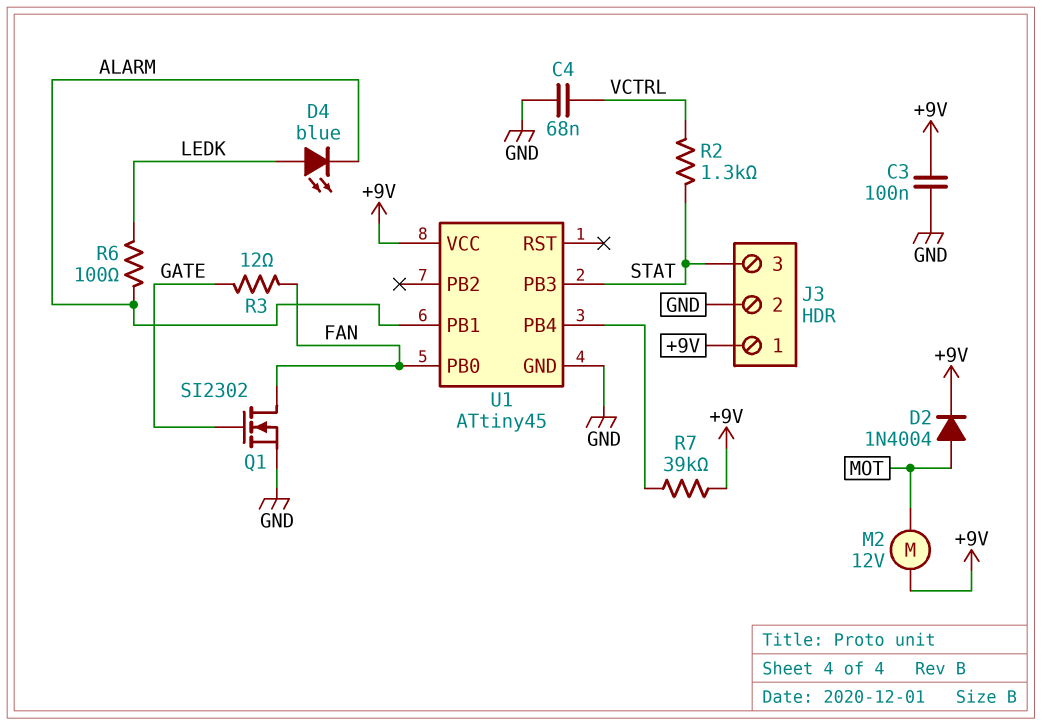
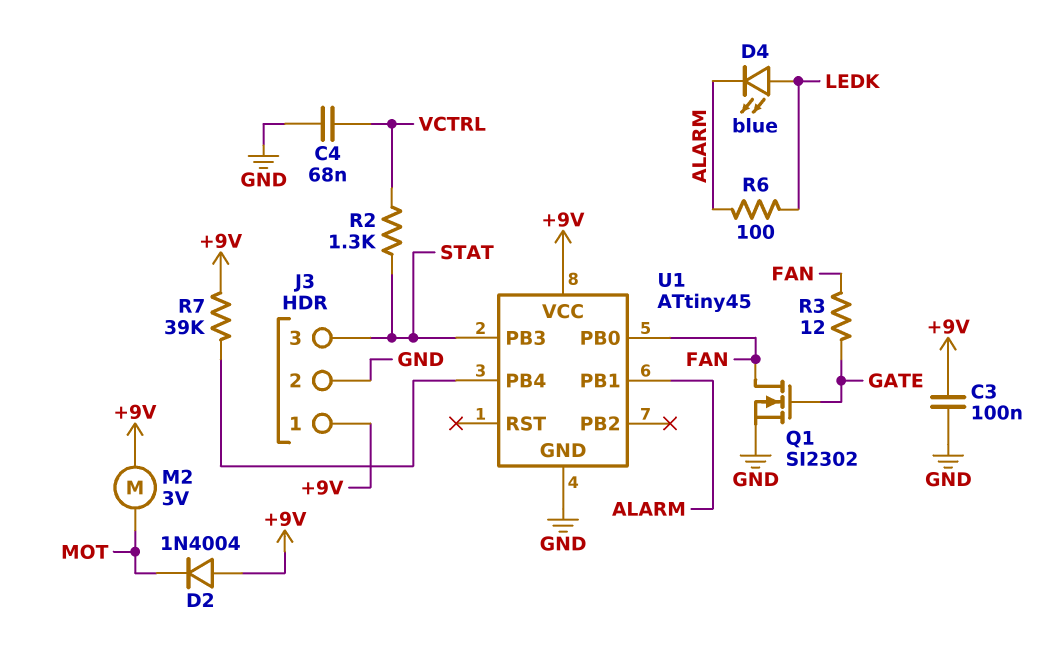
D2: diode 1N4004 (A MOT, K +9V) -> diode 1N4004 (A +9V, K MOT)
M2: motor 12V (+9V, MOT) -> motor 3V (+9V, MOT)

